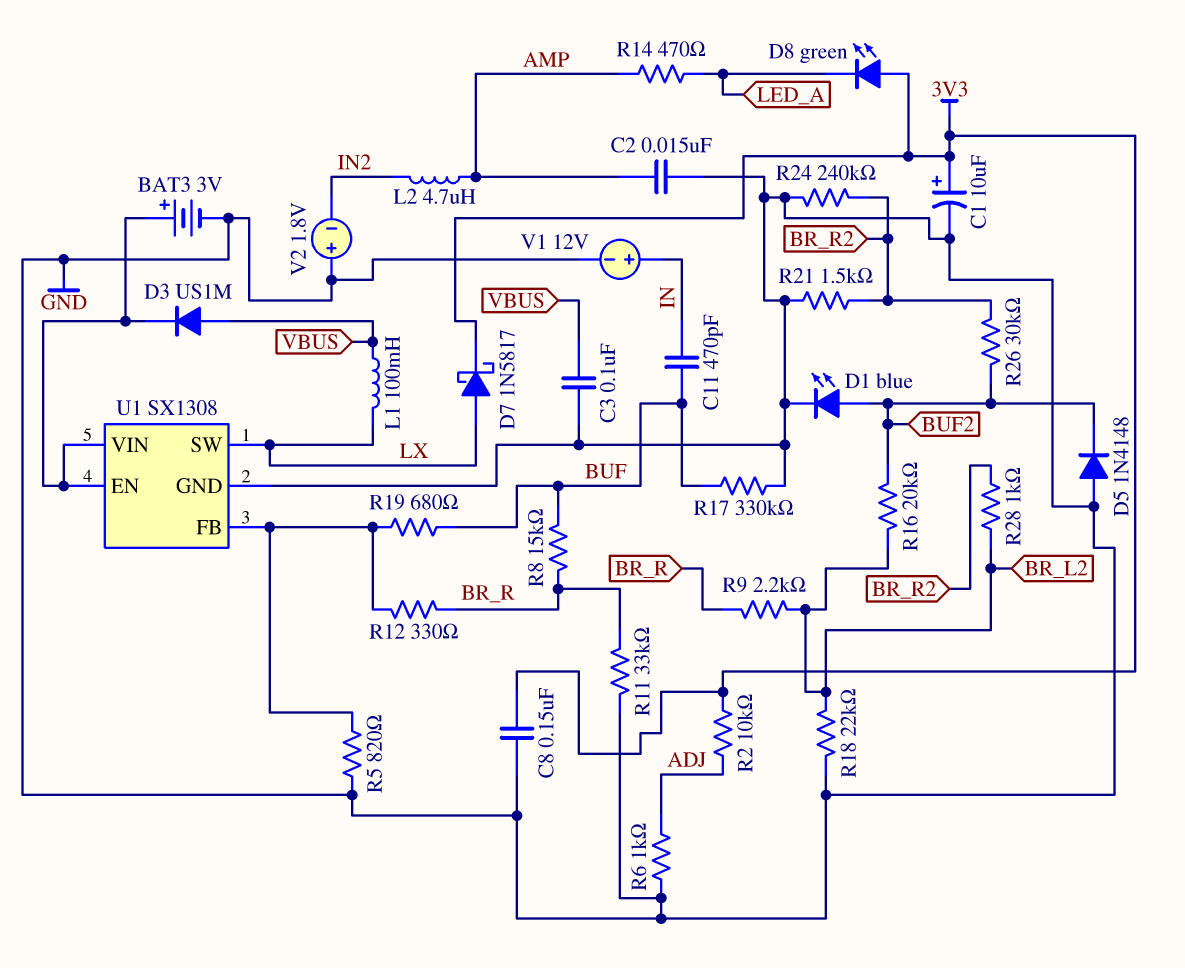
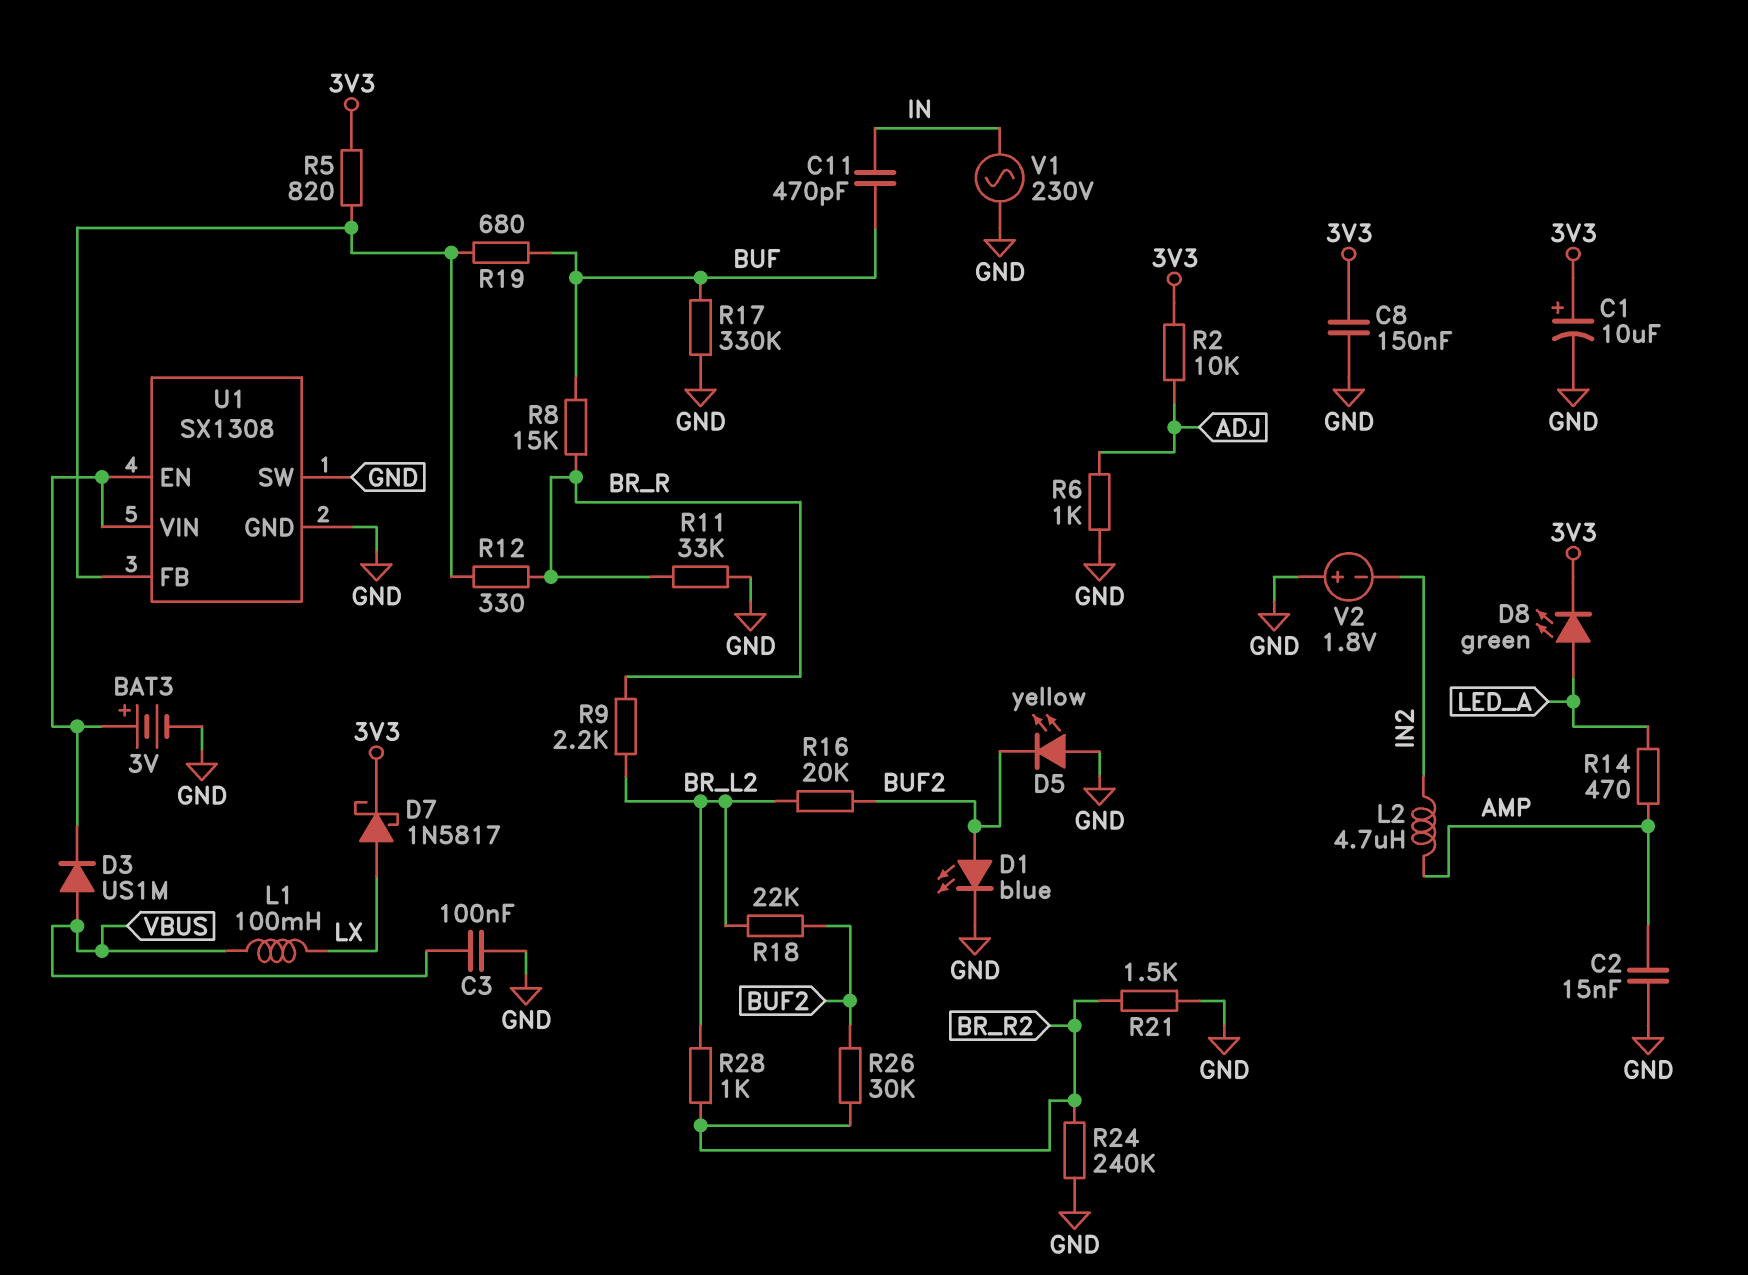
D5: diode 1N4148 (A GND, K BUF2) -> LED yellow (A GND, K BUF2)
D8: LED green (A 3V3, K LED_A) -> LED green (A LED_A, K 3V3)
R5: 820 (GND, U1/FB) -> 820 (3V3, U1/FB)
R18: 22k (BR_L2, GND) -> 22k (BR_L2, BUF2)
U1 pin SW: LX -> GND
V1: 12V (plus IN, minus GND) -> AC 230V (GND, IN)

